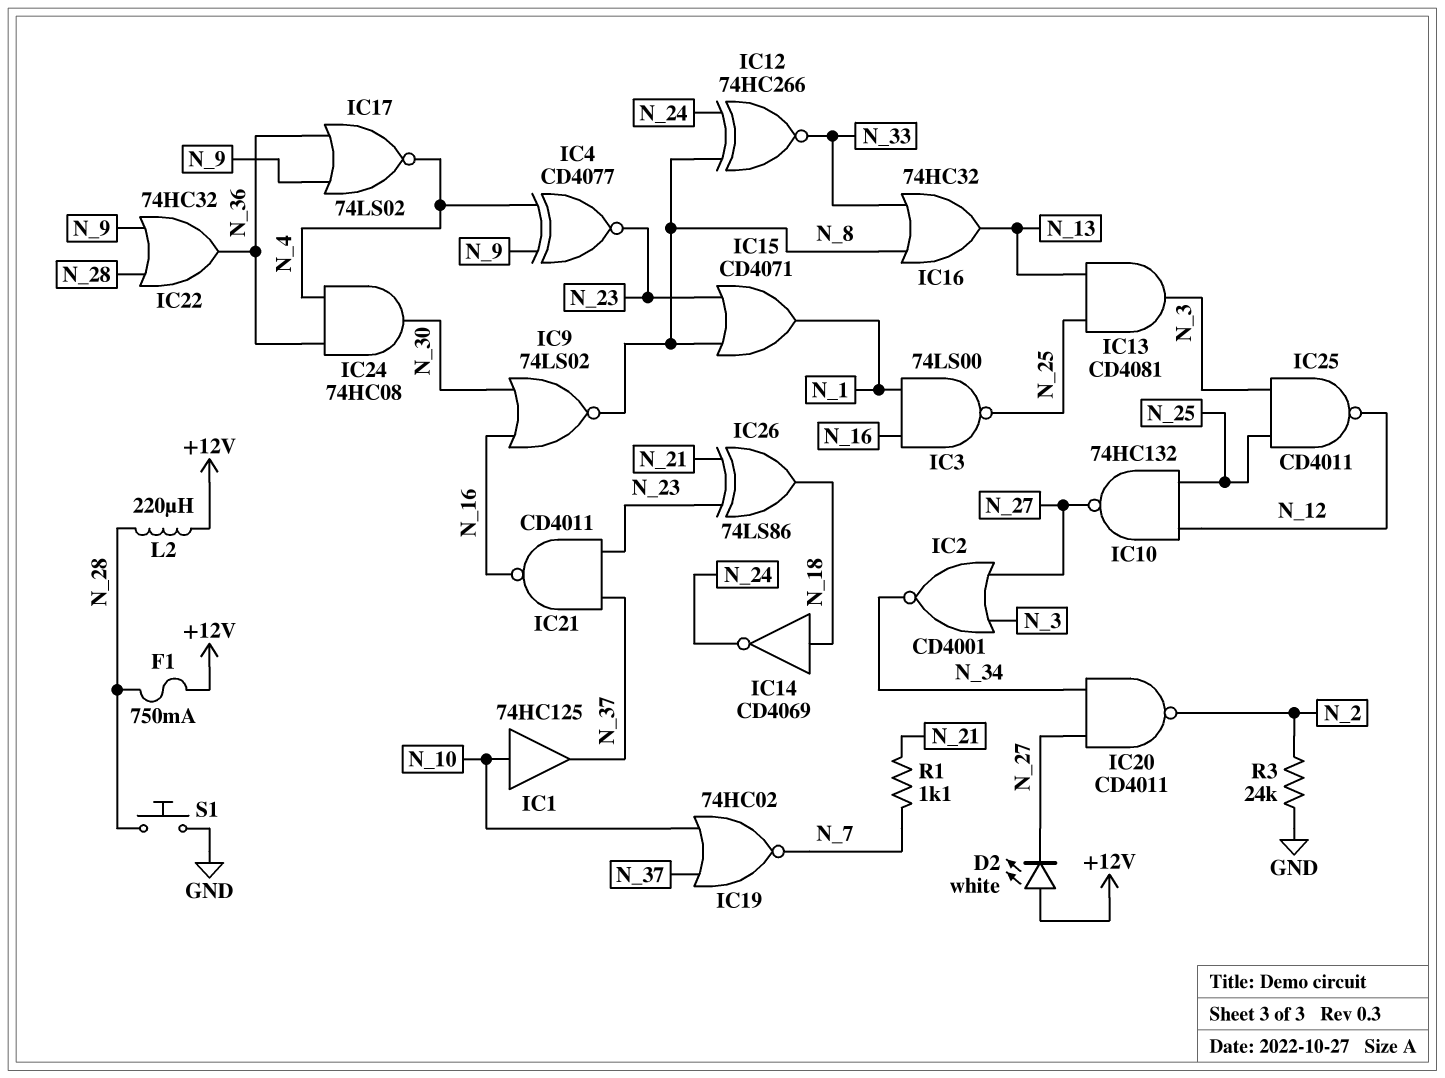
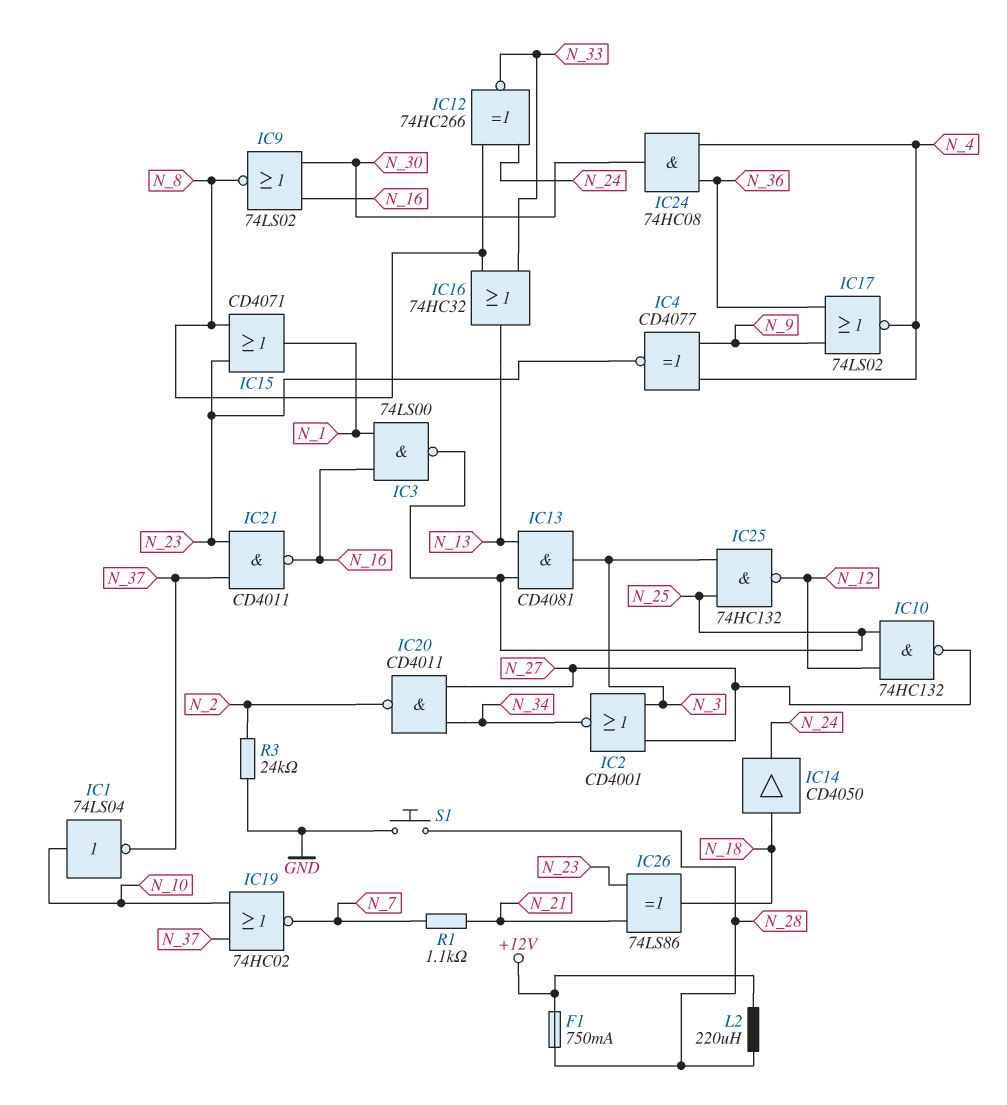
D2: LED white (A +12V, K N_27) -> none
IC1: buffer 74HC125 (in N_10, out N_37) -> NOT 74LS04 (in N_10, out N_37)
IC14: NOT CD4069 (in N_18, out N_24) -> buffer CD4050 (in N_18, out N_24)
IC22: OR 74HC32 (in N_9, in N_28, out N_36) -> none
IC25: NAND CD4011 (in N_3, in N_25, out N_12) -> NAND 74HC132 (in N_3, in N_25, out N_12)

